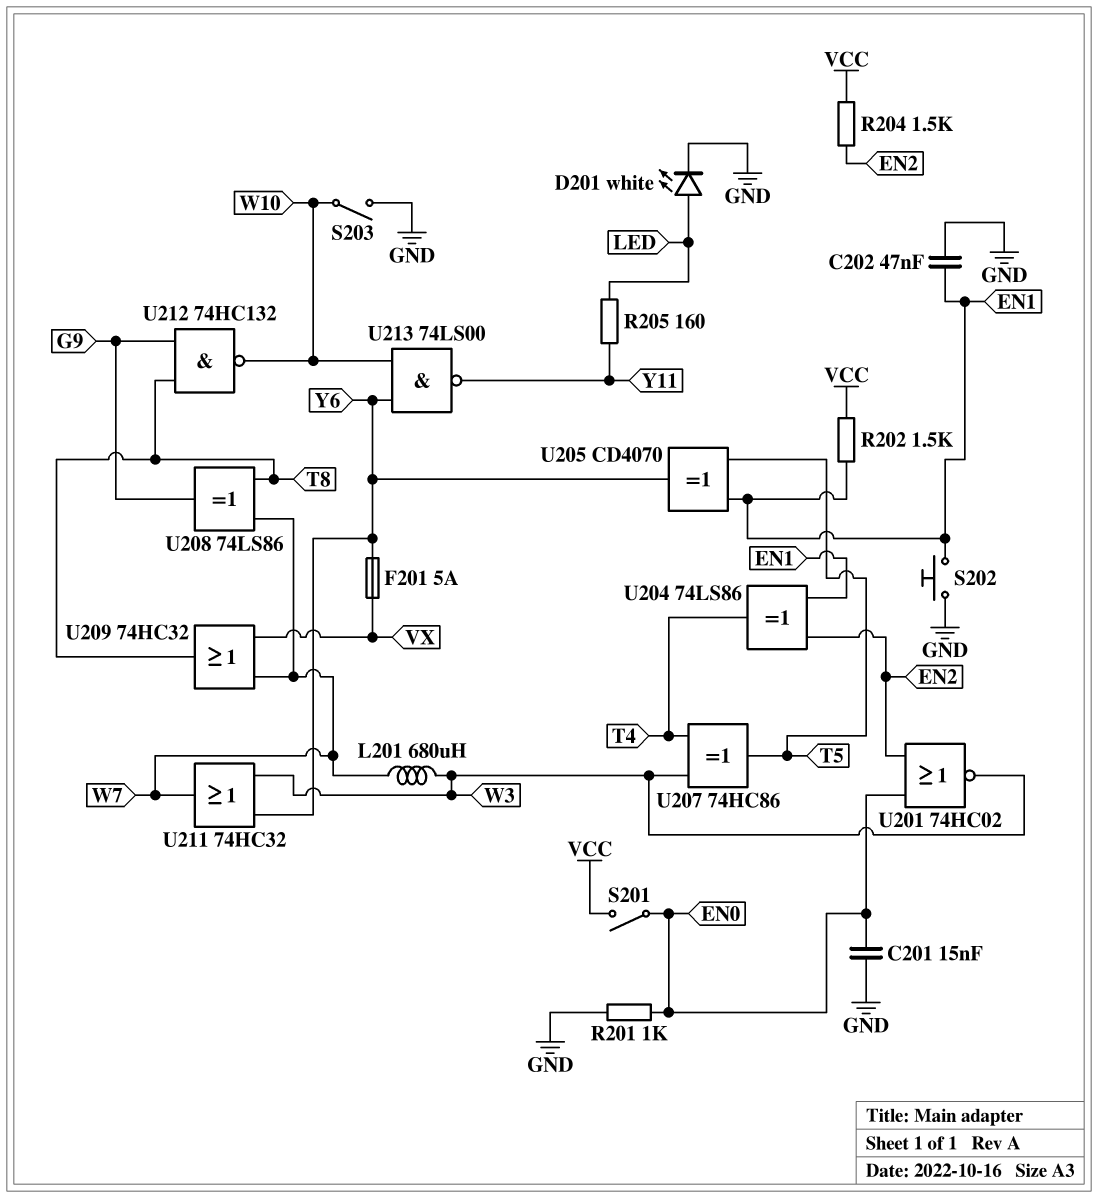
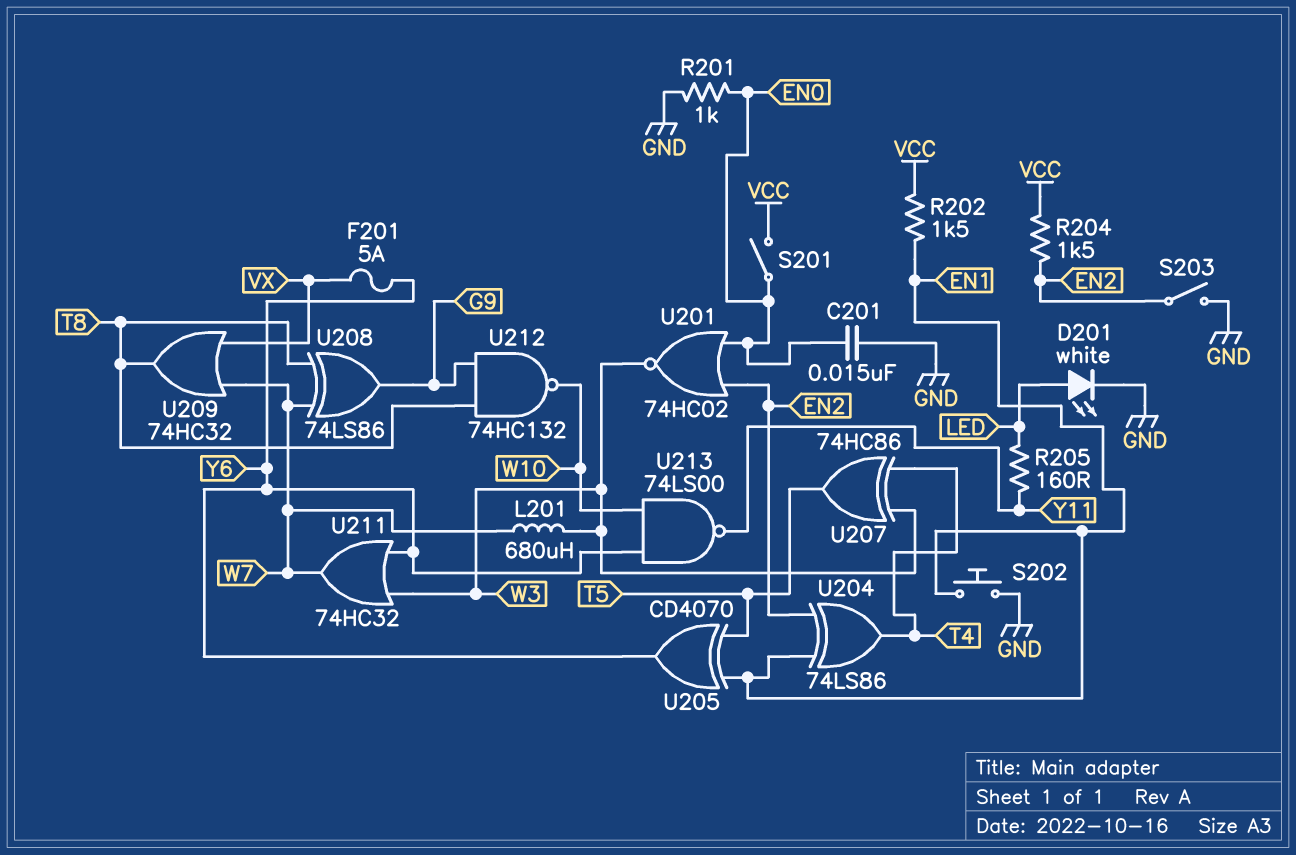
C202: 47nF (EN1, GND) -> none
S203: switch (GND, W10) -> switch (EN2, GND)

